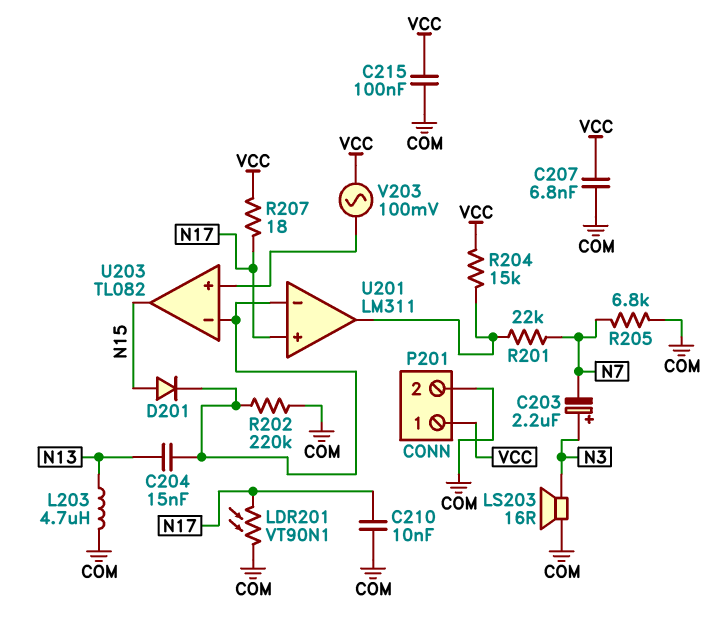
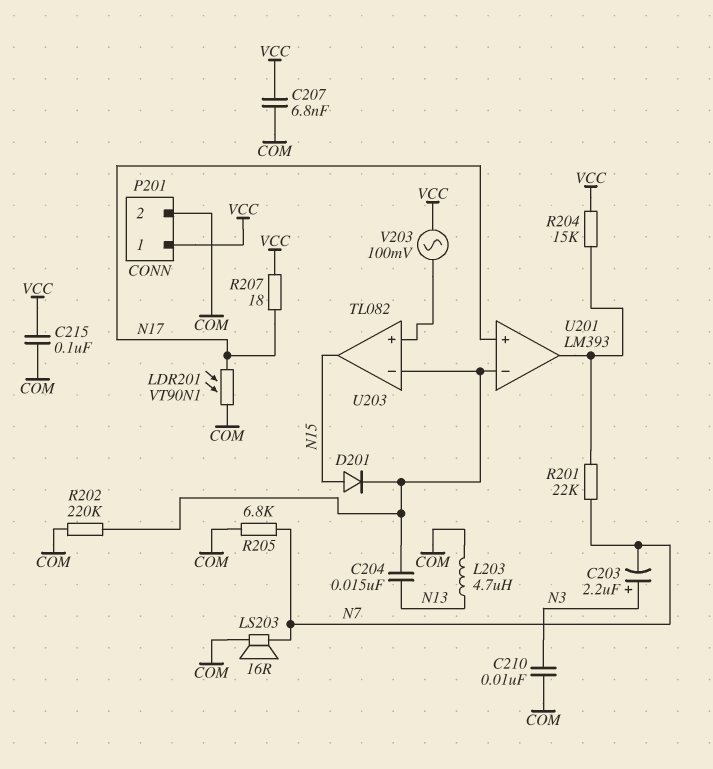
C210: 10nF (COM, N17) -> 10nF (COM, N3)
LS203: speaker 16R (COM, N3) -> speaker 16R (COM, N7)
U201: LM311 -> LM393

